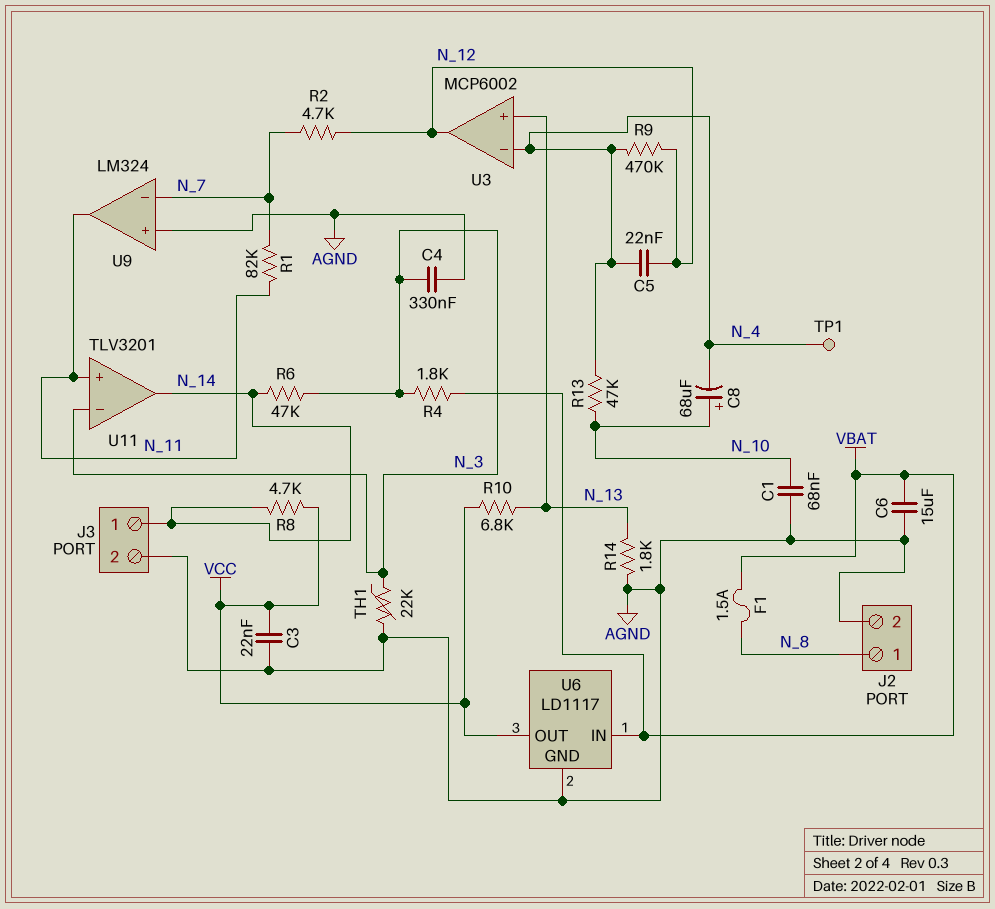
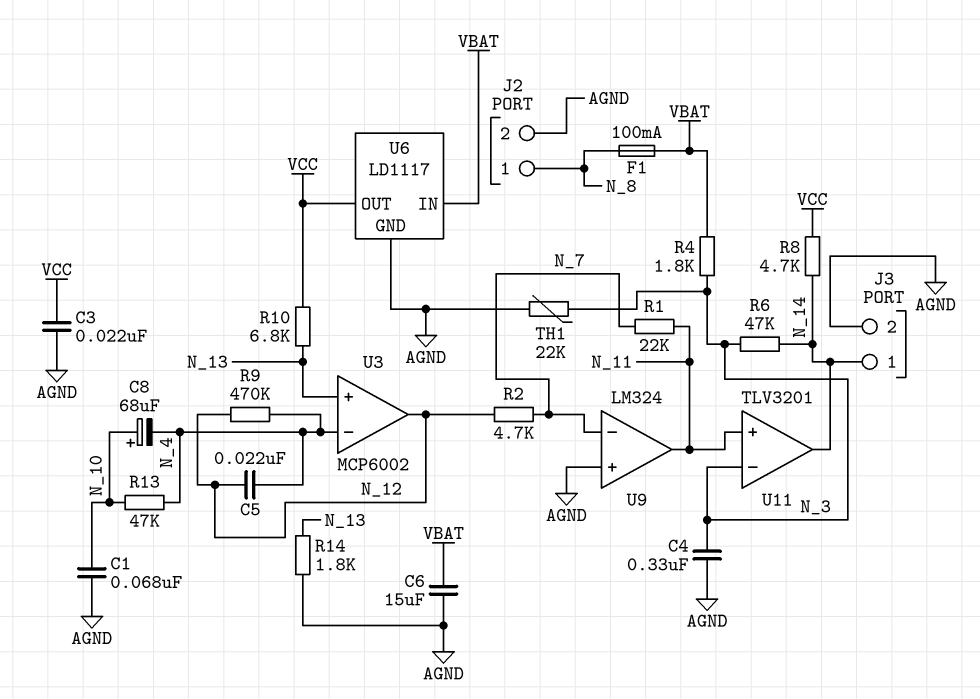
F1: 1.5A (N_8, VBAT) -> 100mA (N_8, VBAT)
R1: 82k (N_7, N_11) -> 22k (N_7, N_11)
TP1: test point (N_4) -> none

